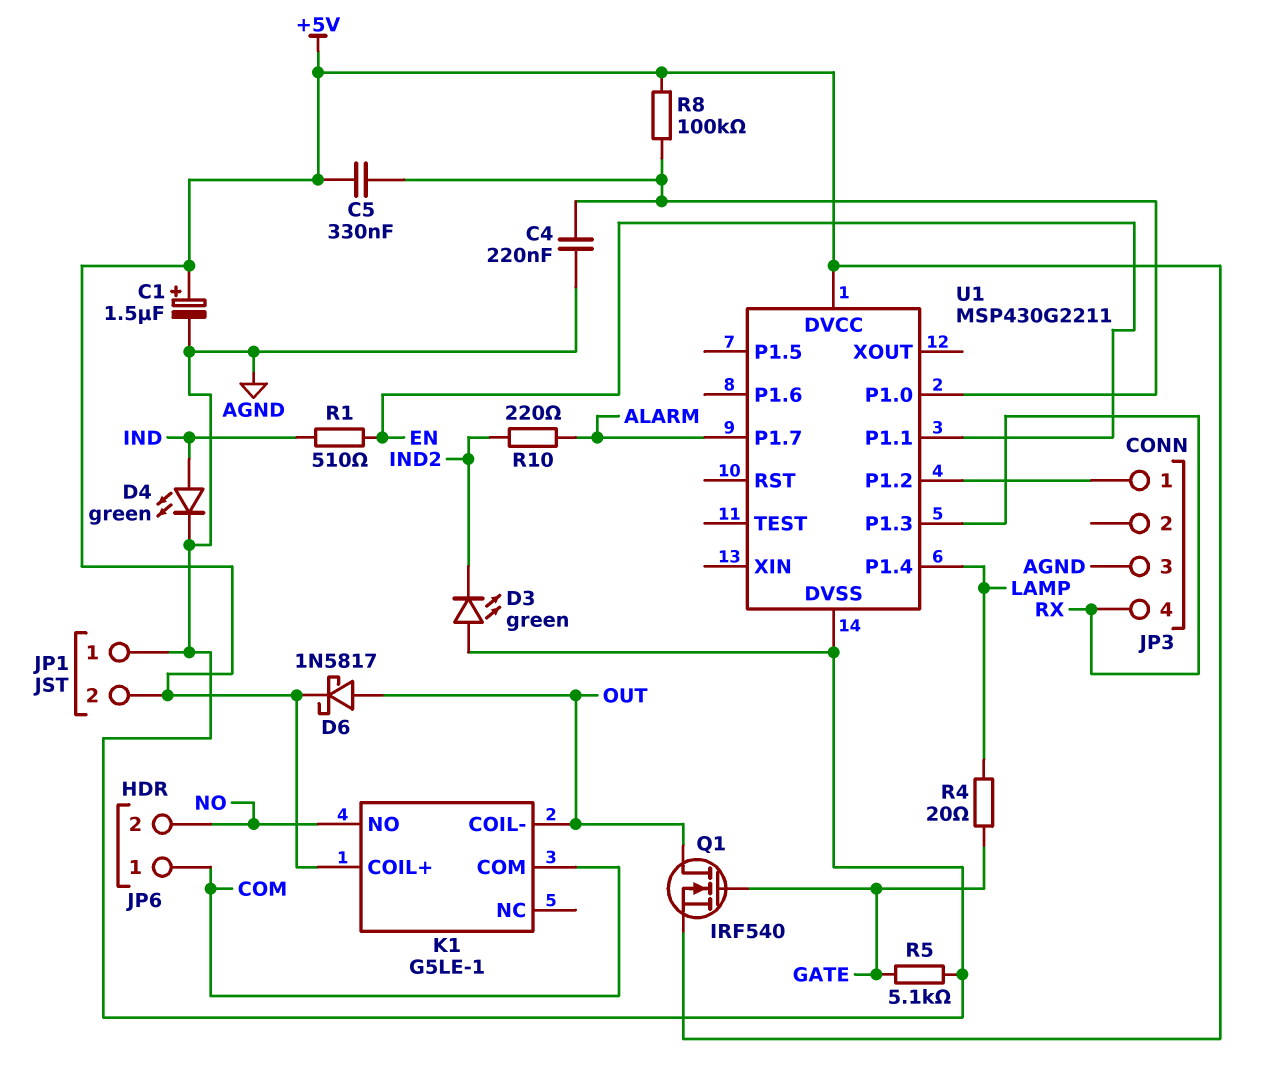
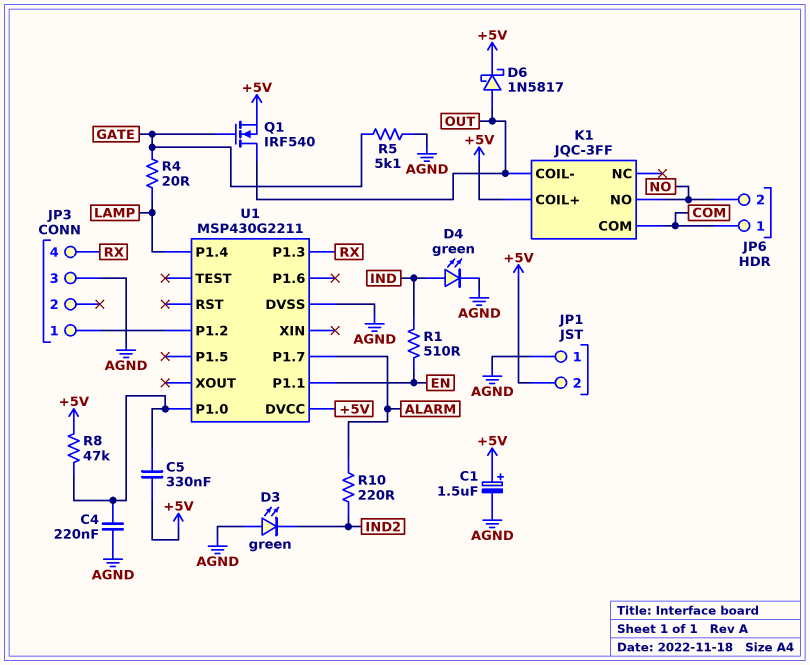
K1: G5LE-1 -> JQC-3FF
R8: 100k (+5V, U1/P1.0) -> 47k (+5V, U1/P1.0)

